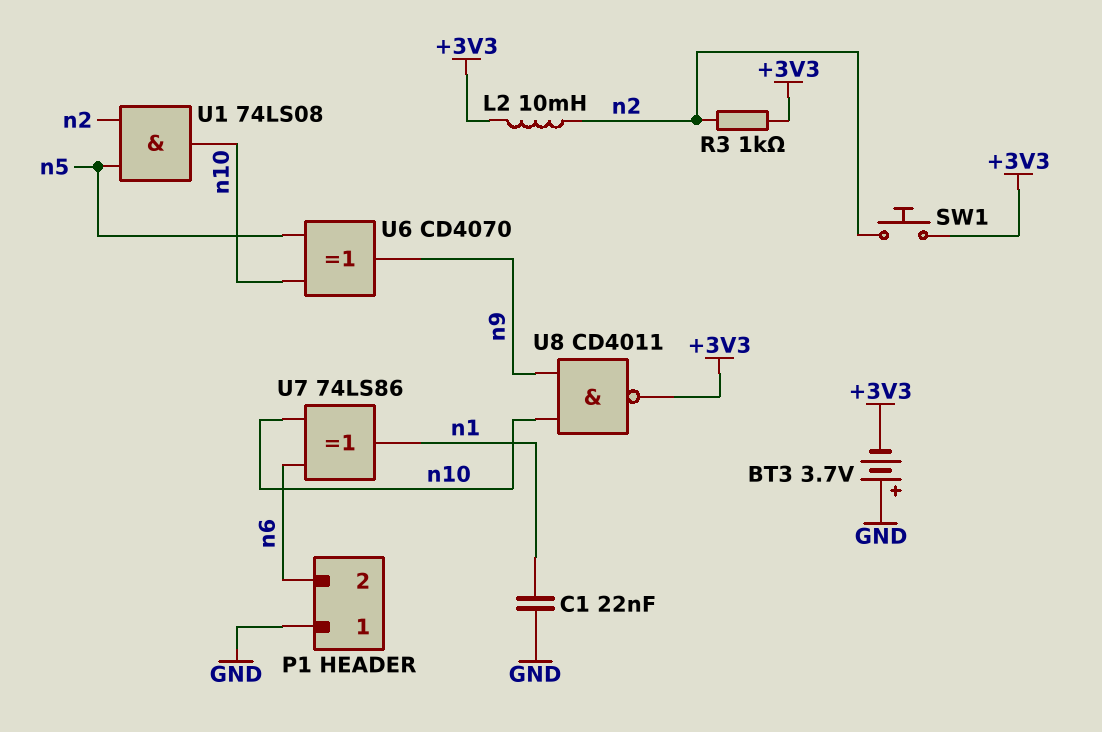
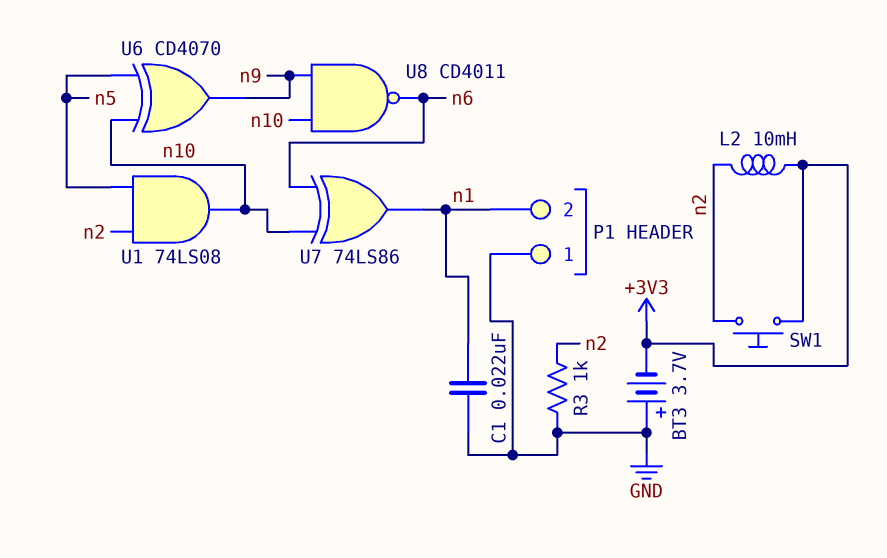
P1 pin 2: n6 -> n1
R3: 1k (+3V3, n2) -> 1k (GND, n2)
U8: NAND CD4011 (in n9, in n10, out +3V3) -> NAND CD4011 (in n9, in n10, out n6)

